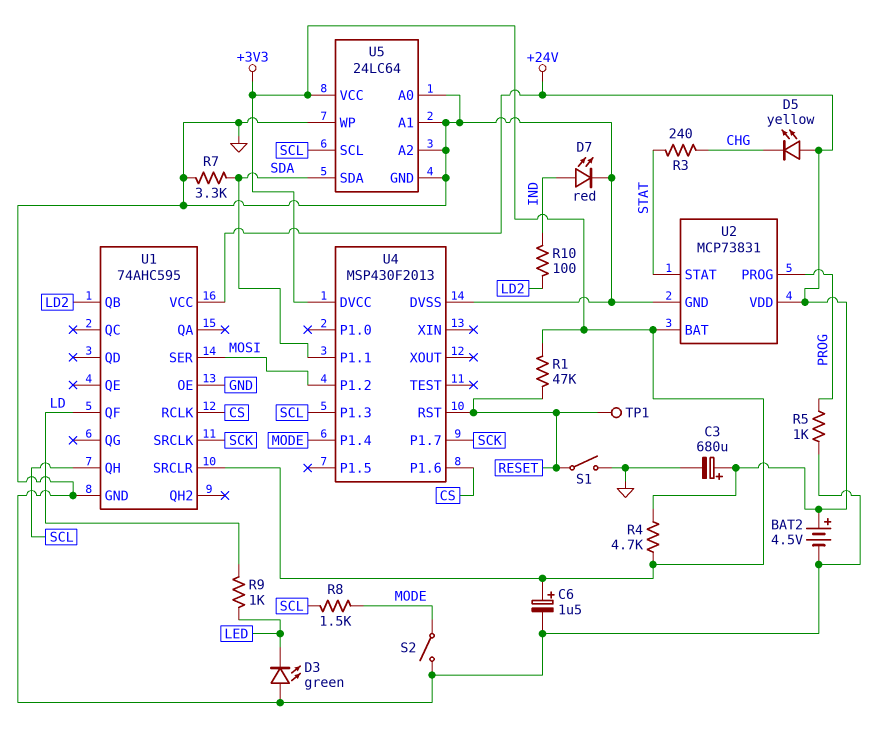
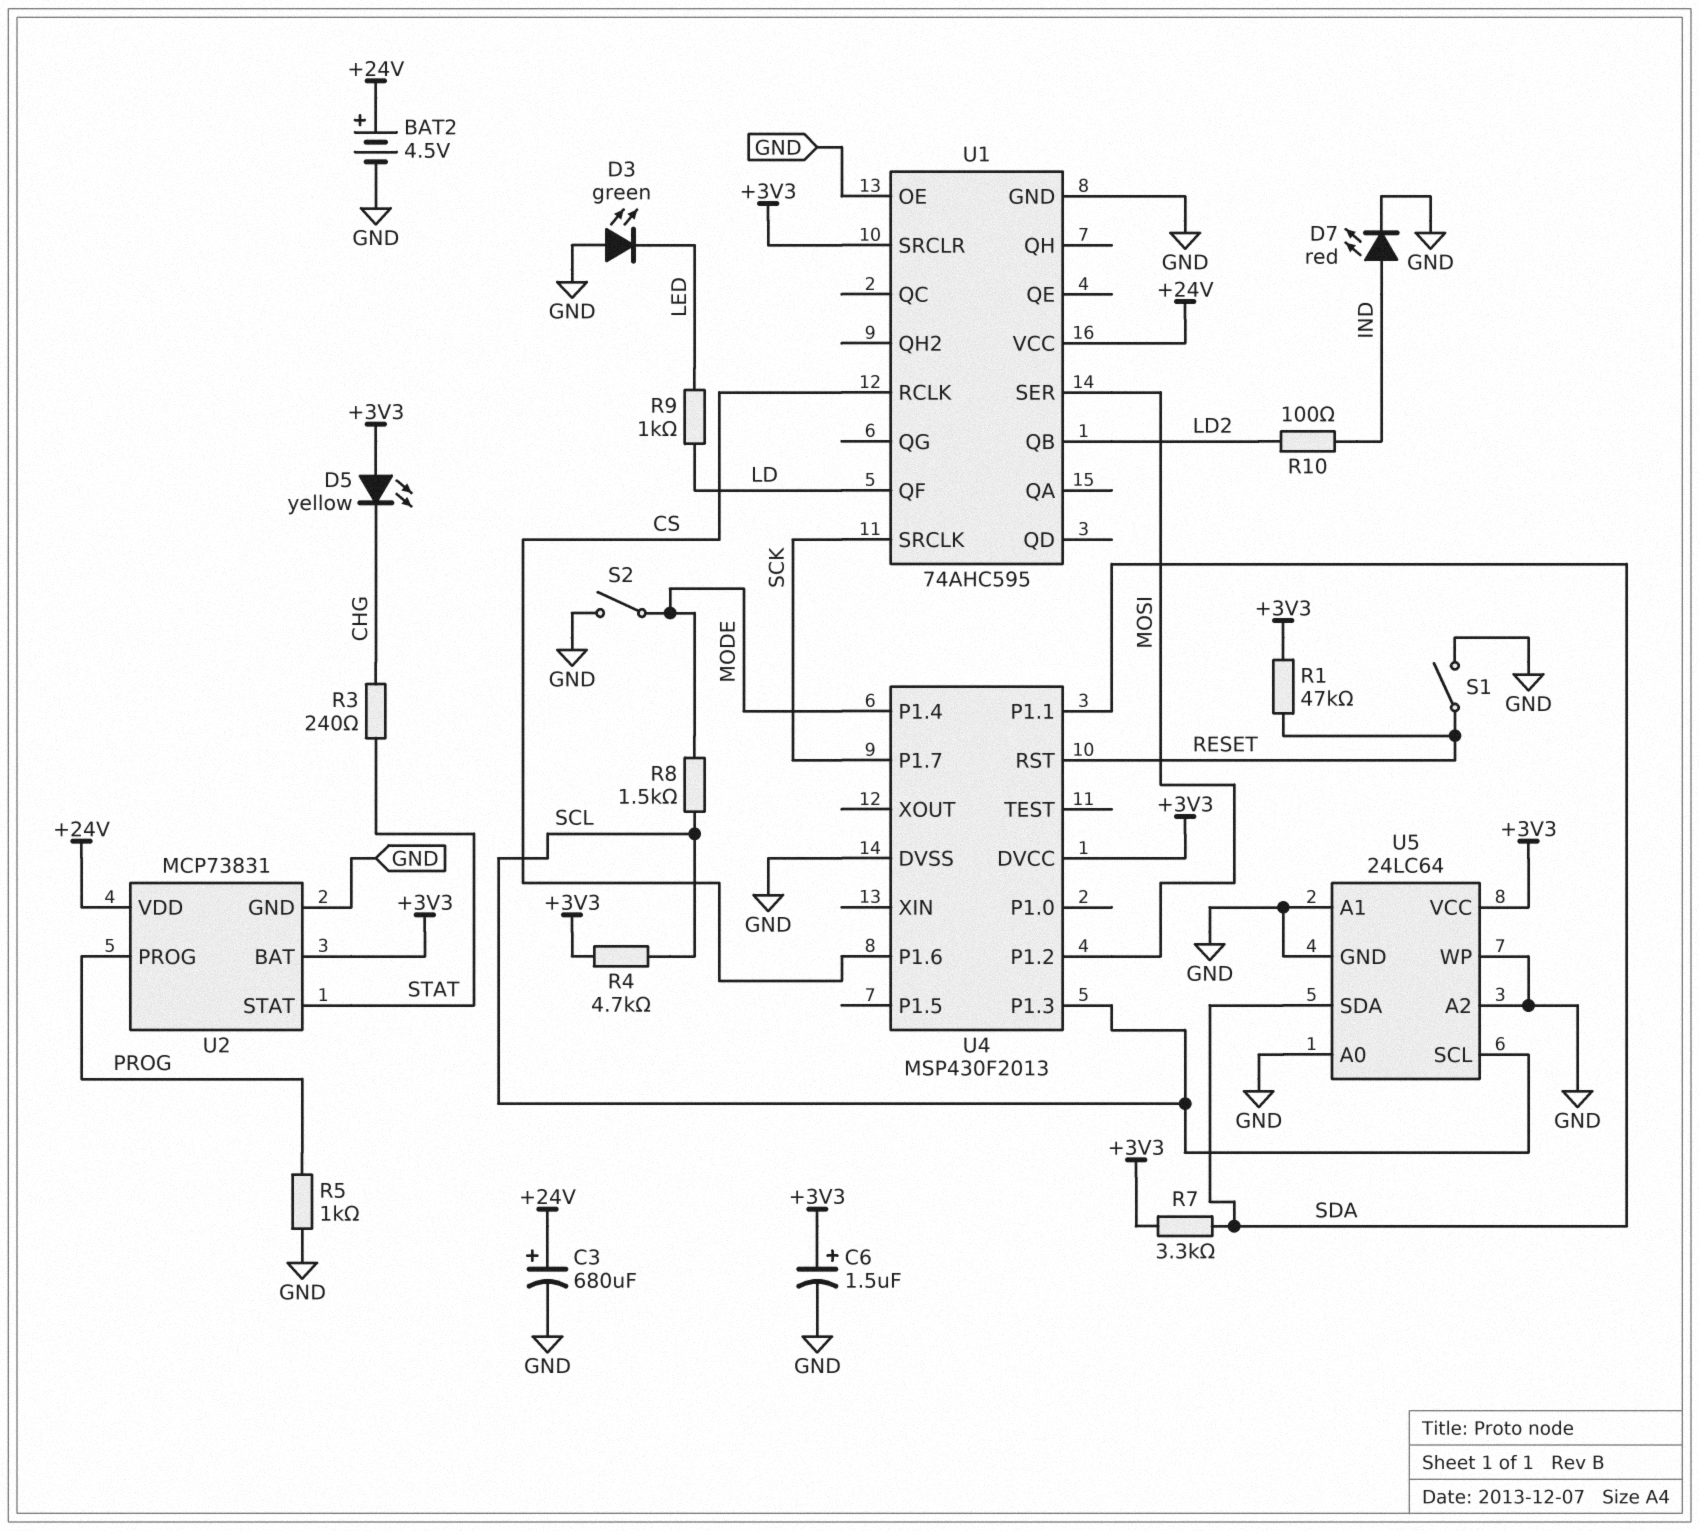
D5: LED yellow (A +24V, K CHG) -> LED yellow (A +3V3, K CHG)
R4: 4.7k (+3V3, +24V) -> 4.7k (+3V3, SCL)
R7: 3.3k (GND, SDA) -> 3.3k (+3V3, SDA)
TP1: test point (RESET) -> none
U1 pin QH: SCL -> none

